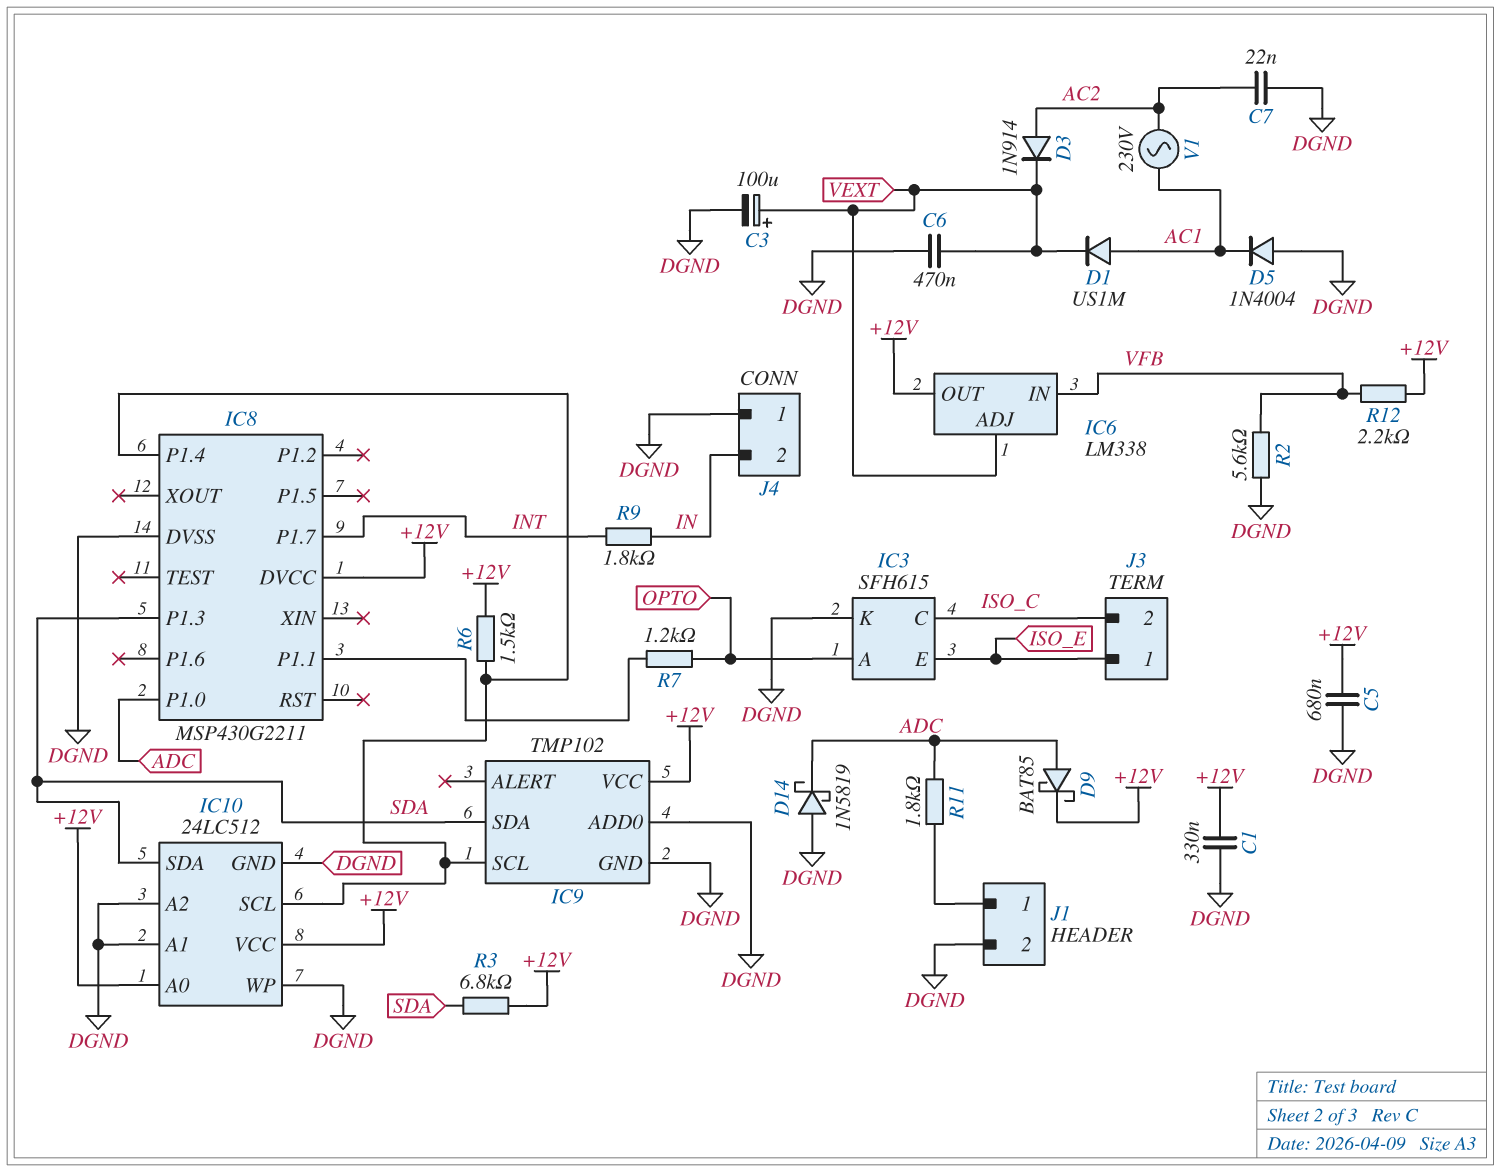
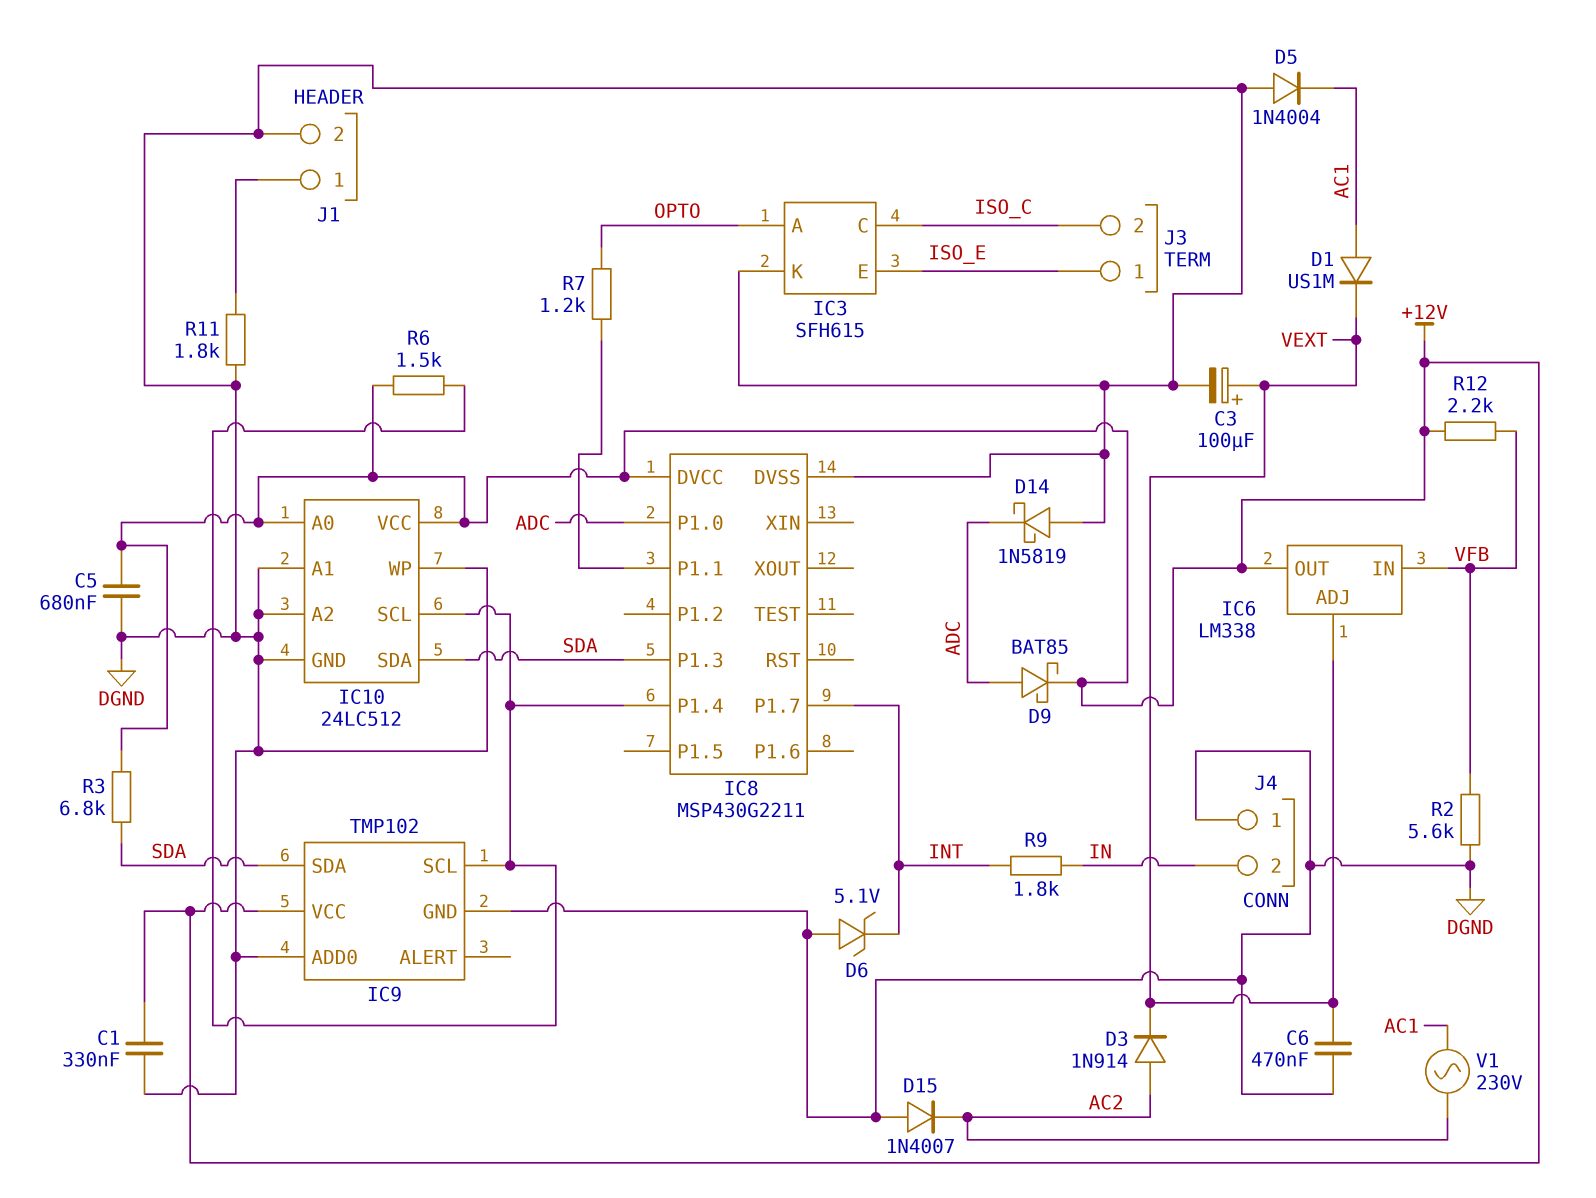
C7: 22nF (AC2, DGND) -> none
D6: none -> zener 5.1V (A DGND, K INT)
D15: none -> diode 1N4007 (A DGND, K AC2)
R11: 1.8k (ADC, J1/1) -> 1.8k (DGND, J1/1)

